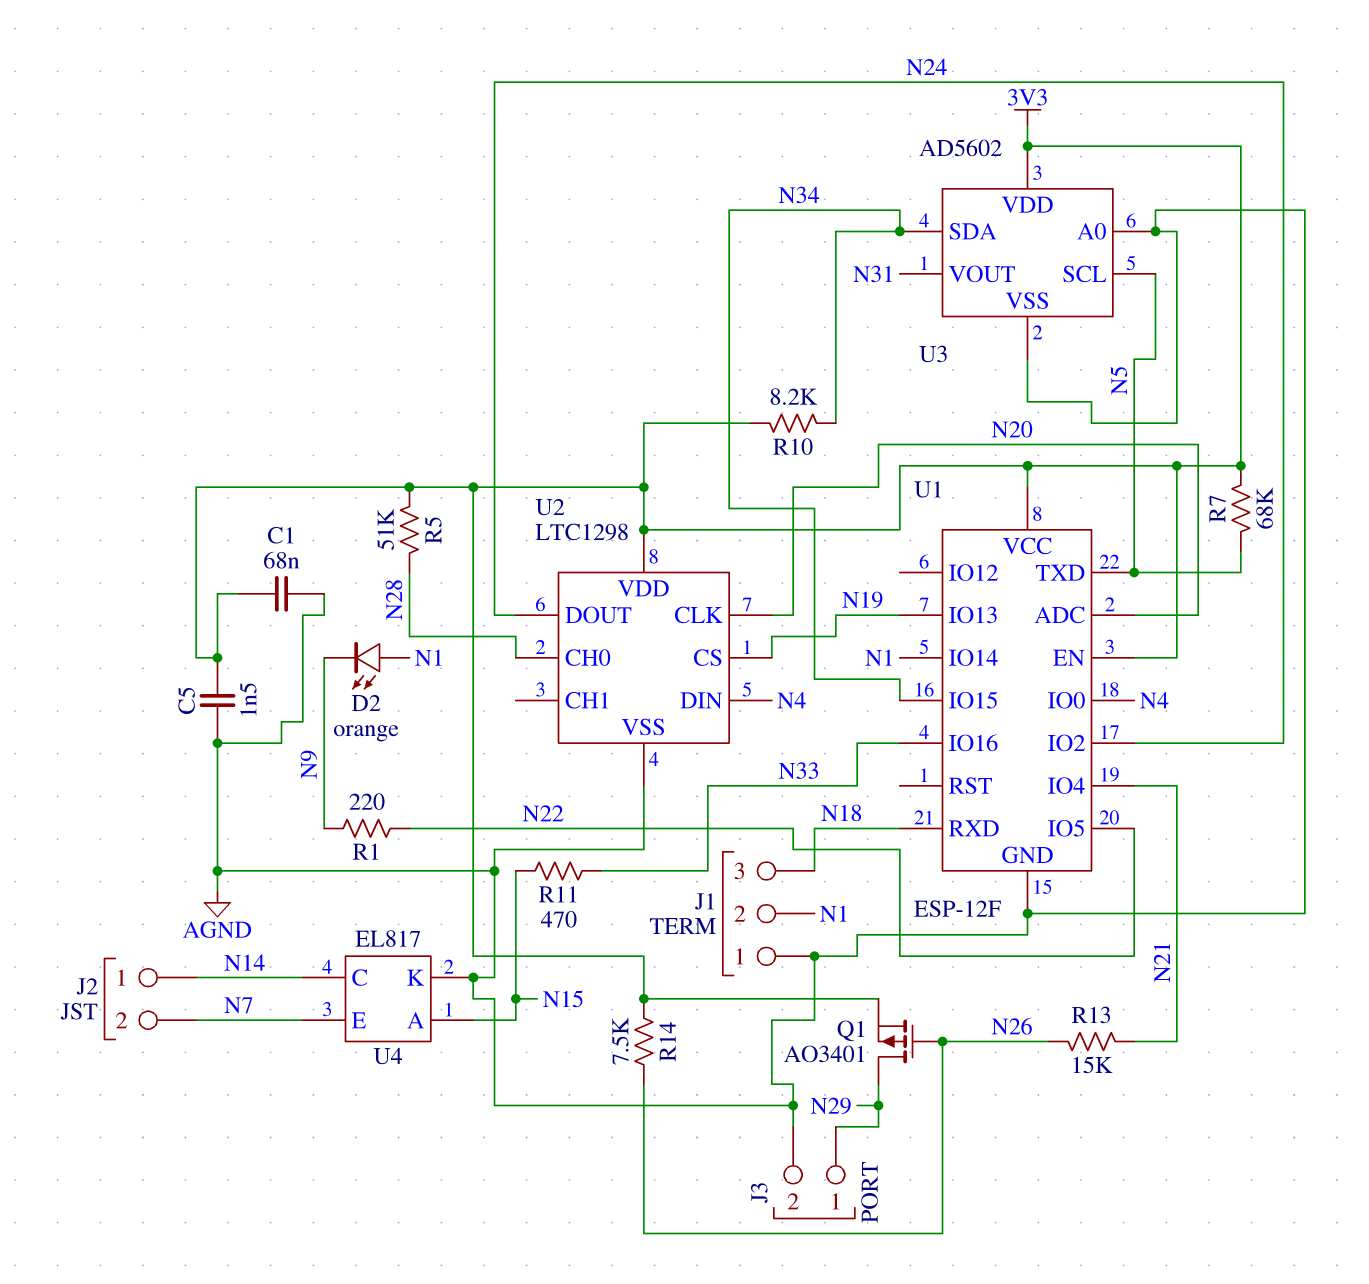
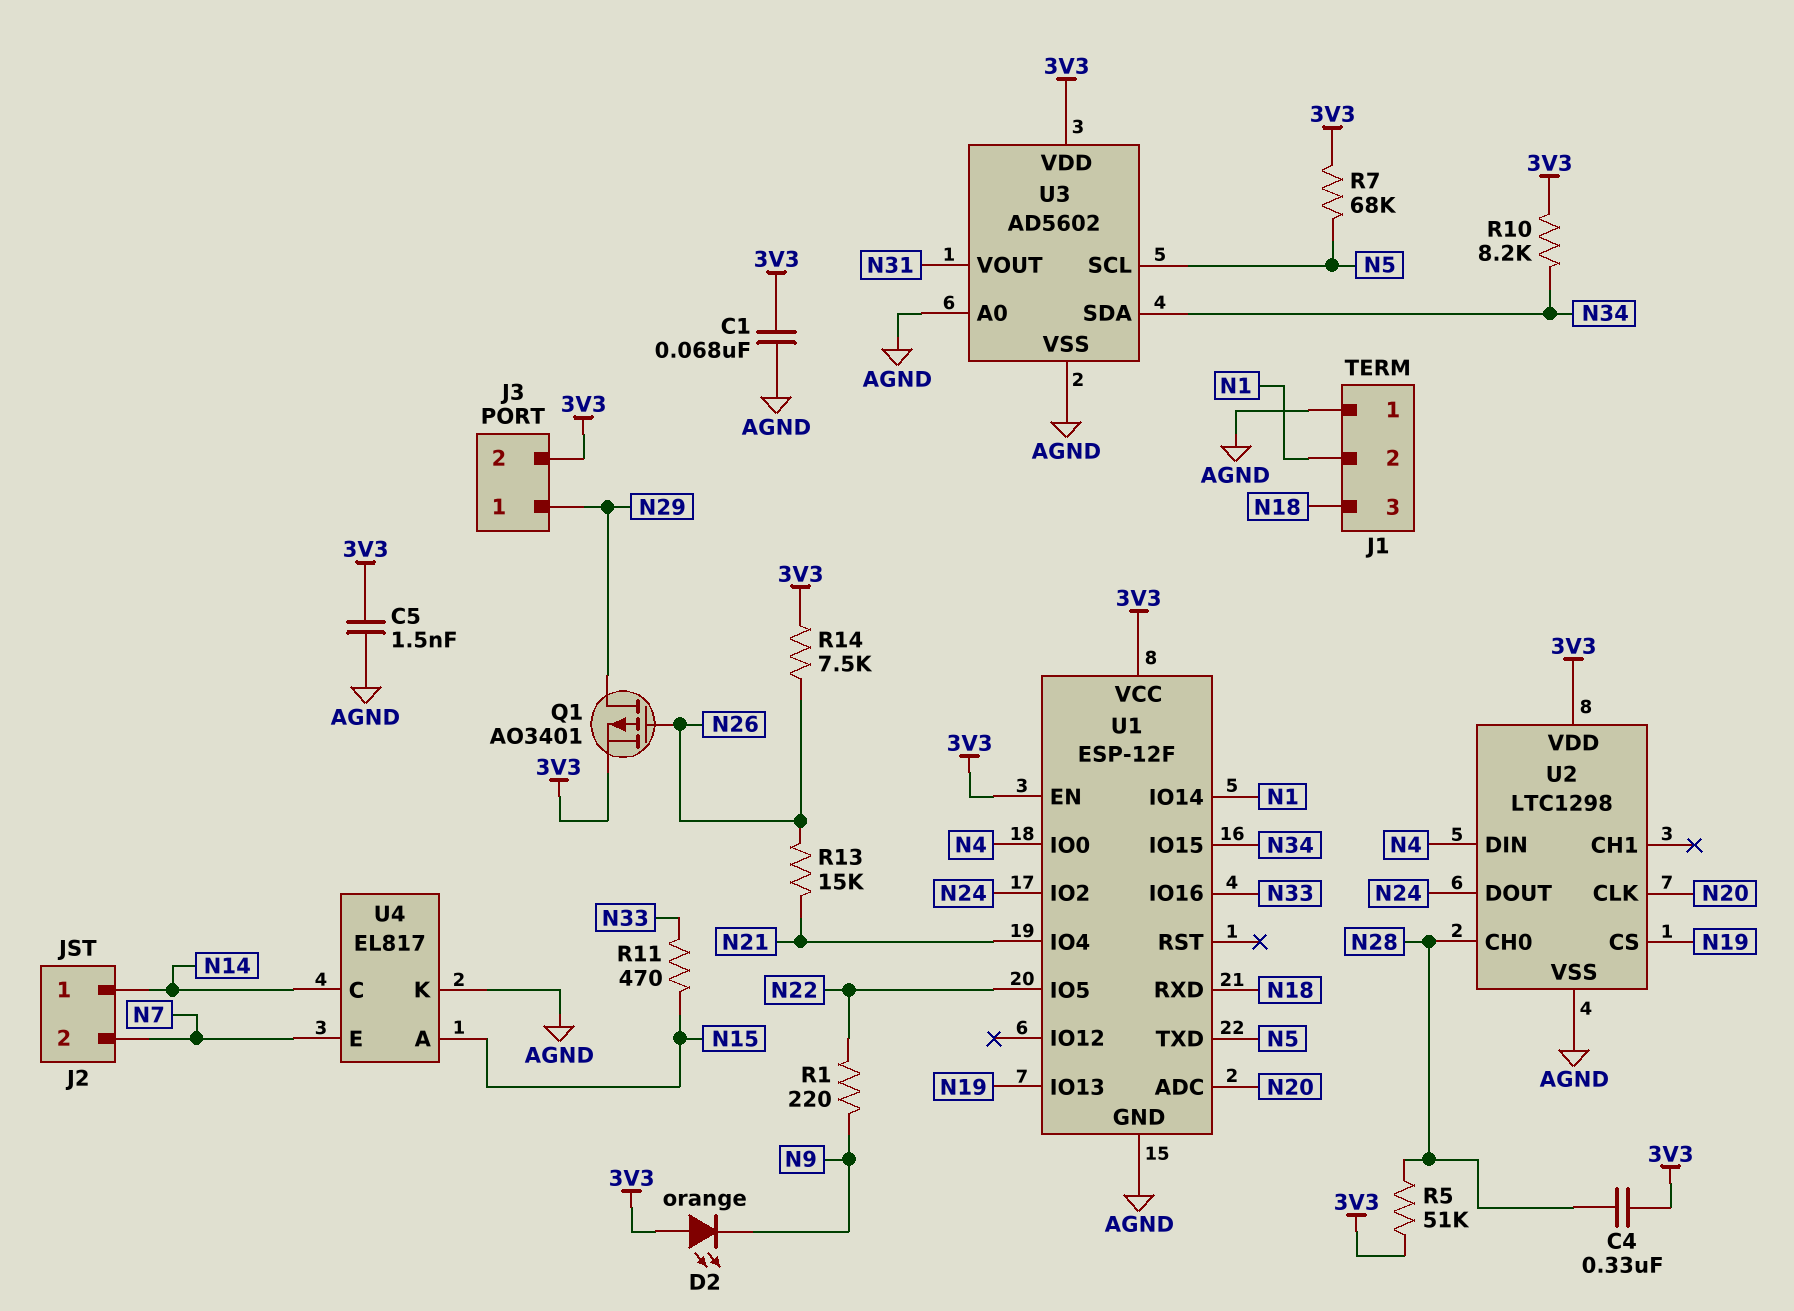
C4: none -> 330nF (3V3, N28)
D2: LED orange (A N1, K N9) -> LED orange (A 3V3, K N9)
J3 pin 2: AGND -> 3V3

